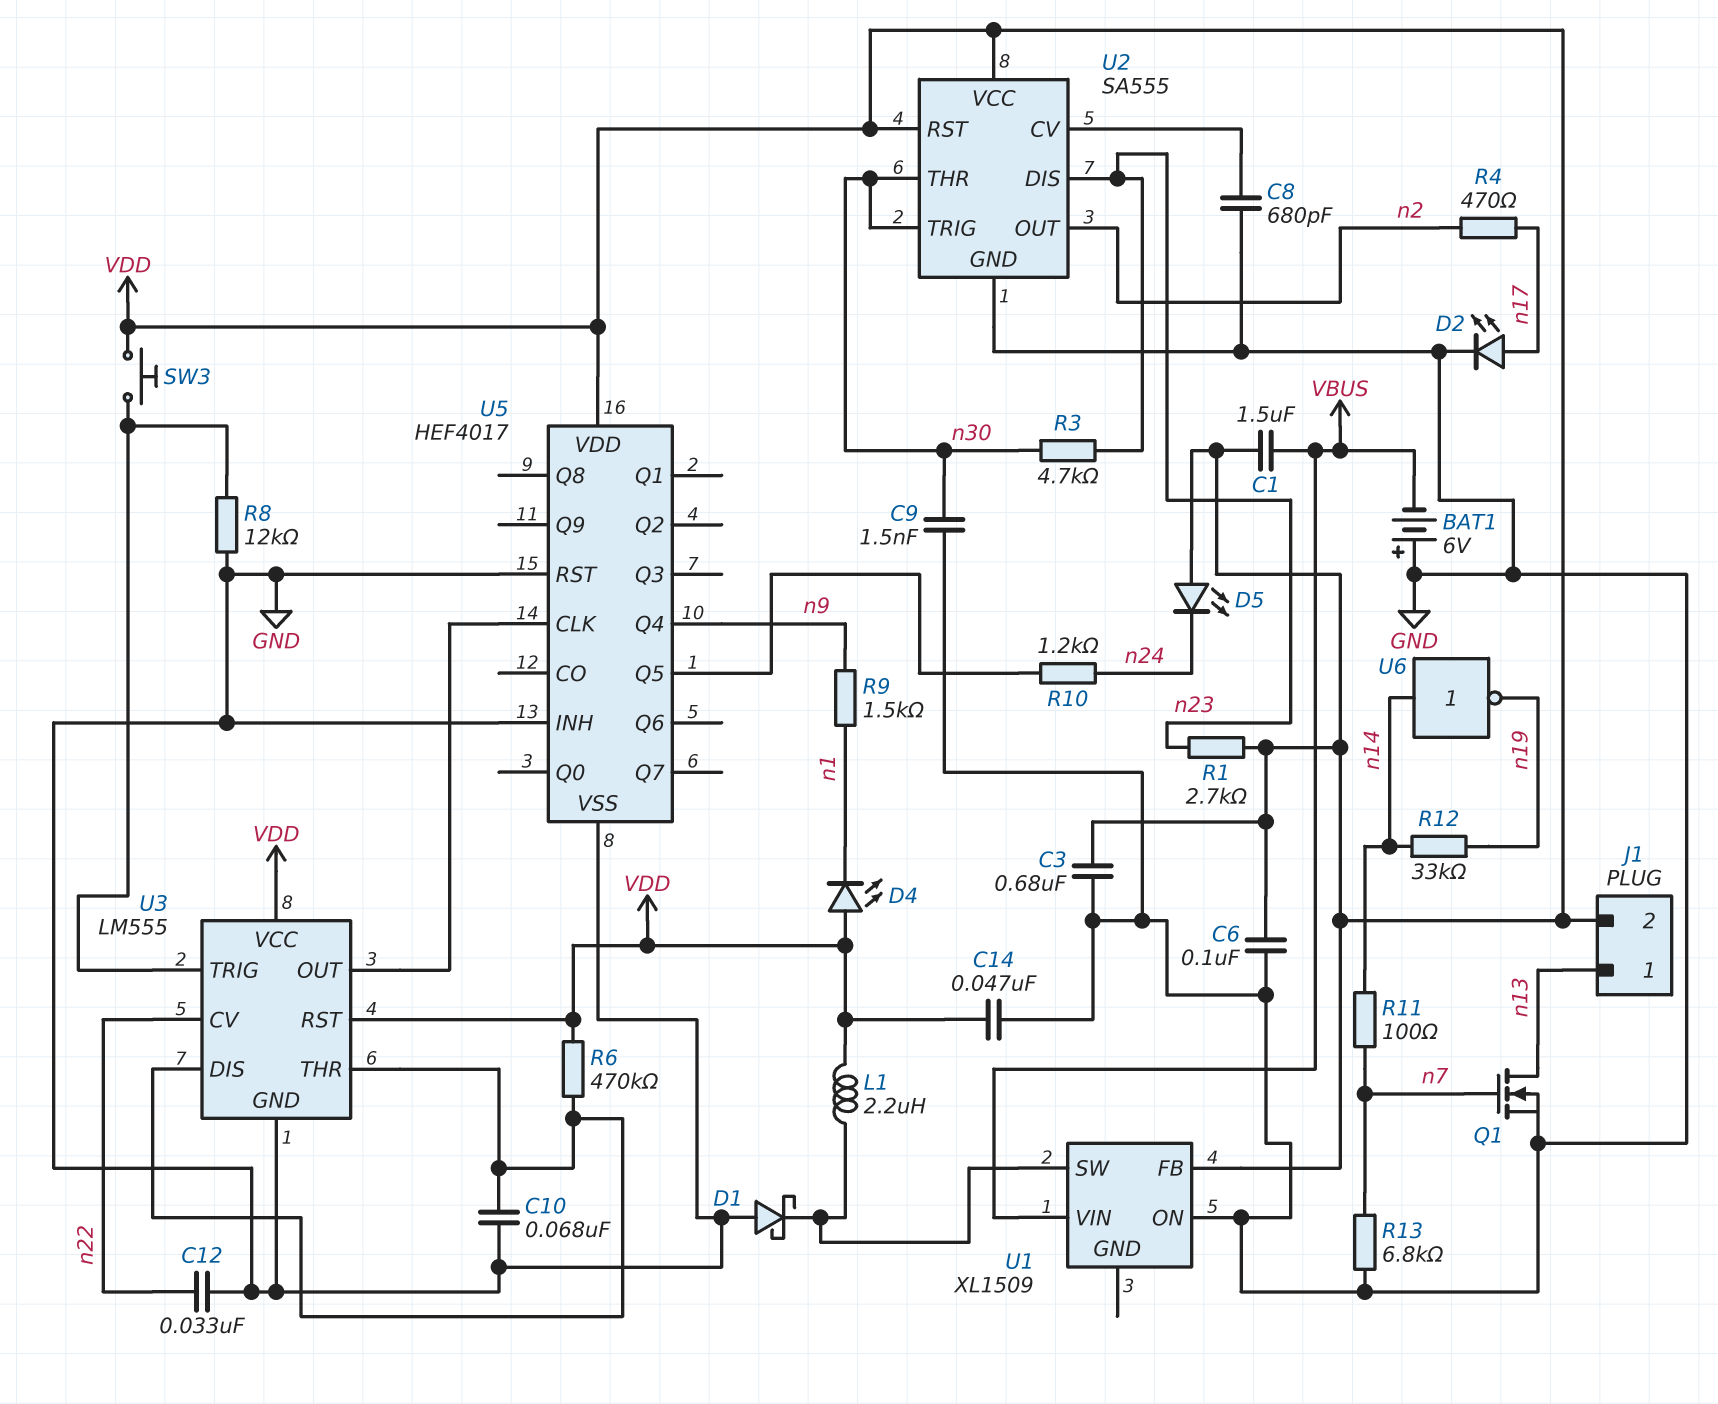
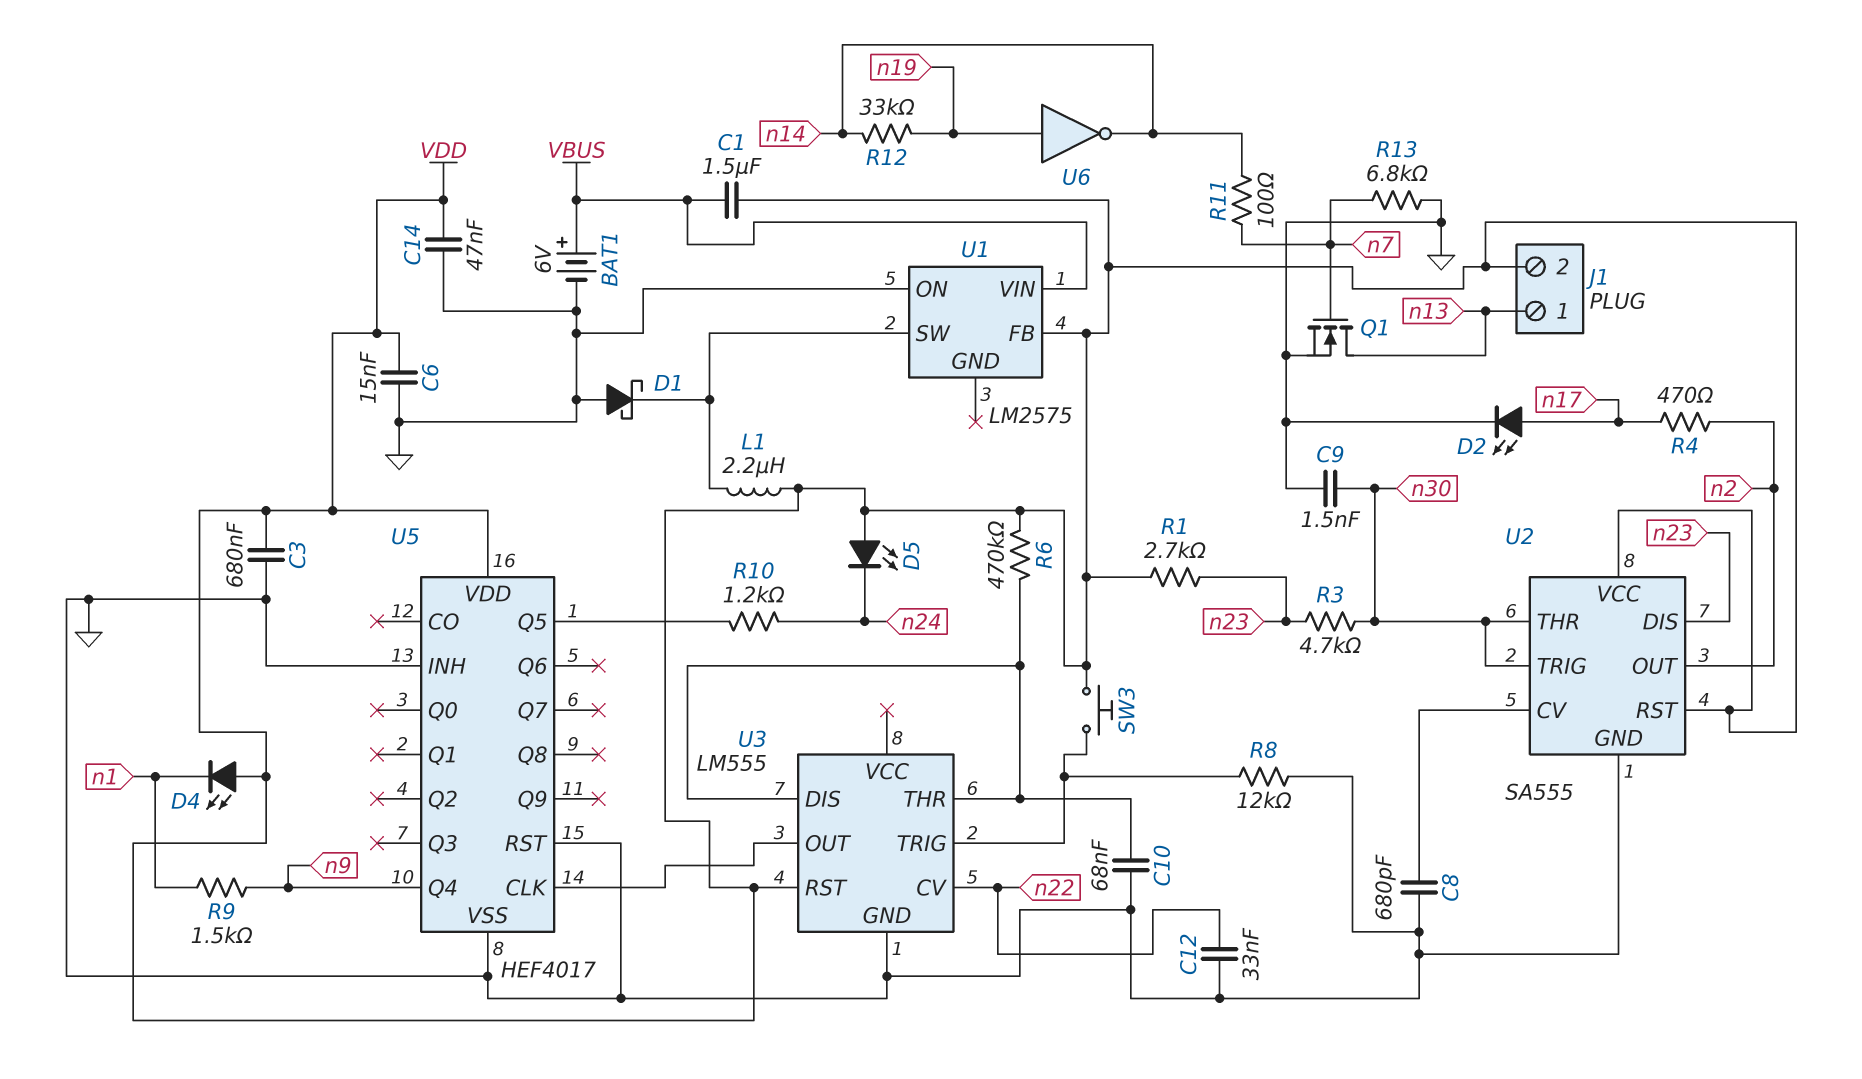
BAT1: 6V (plus GND, minus VBUS) -> 6V (plus VBUS, minus GND)
C6: 100nF (GND, VDD) -> 15nF (GND, VDD)
U1: XL1509 -> LM2575
U3 pin VCC: VDD -> none
U6: NOT (in n14, out n19) -> NOT (in n19, out n14)

